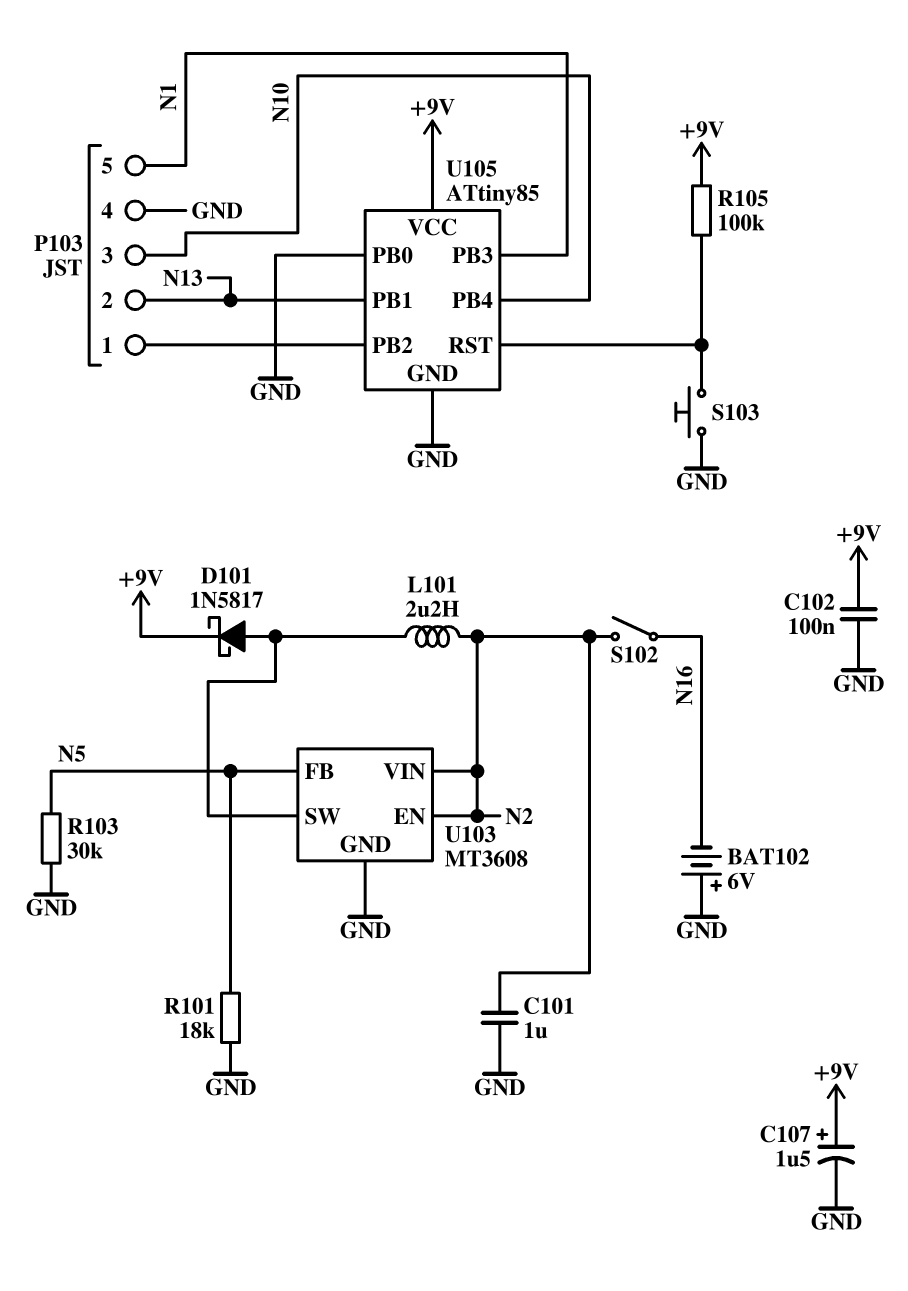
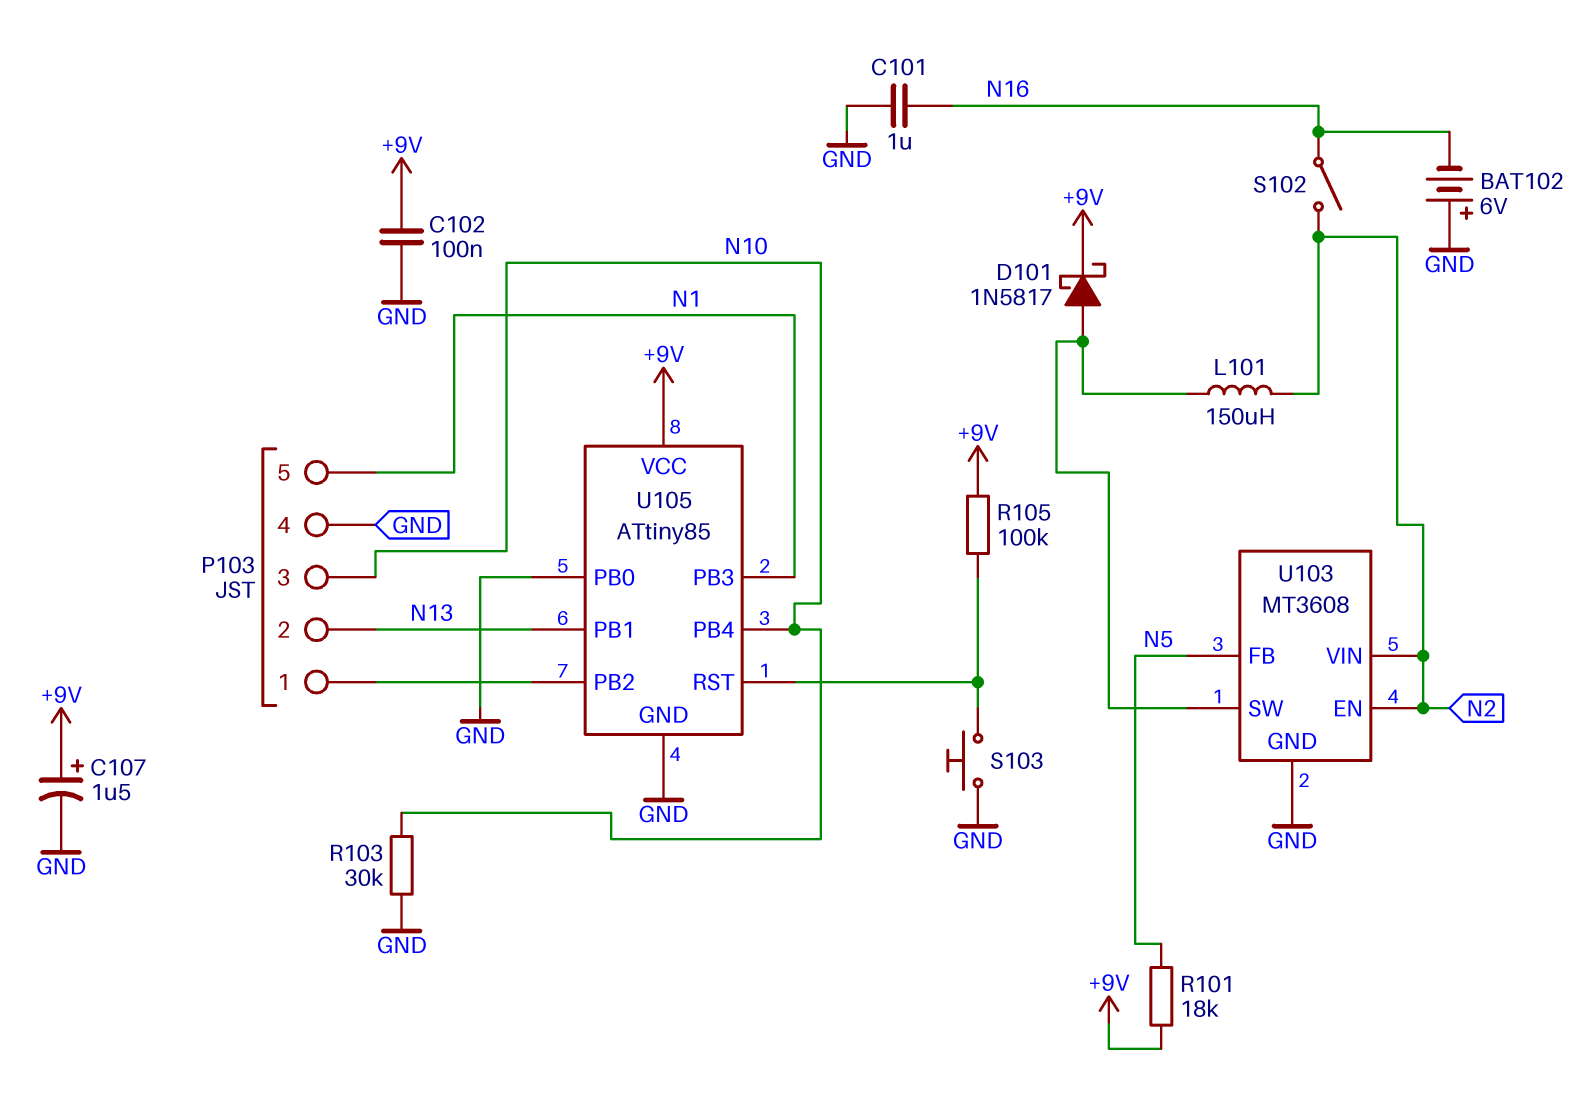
C101: 1uF (GND, N2) -> 1uF (GND, N16)
L101: 2.2uH (N2, U103/SW) -> 150uH (N2, U103/SW)
R101: 18k (GND, N5) -> 18k (+9V, N5)
R103: 30k (GND, N5) -> 30k (GND, N10)

